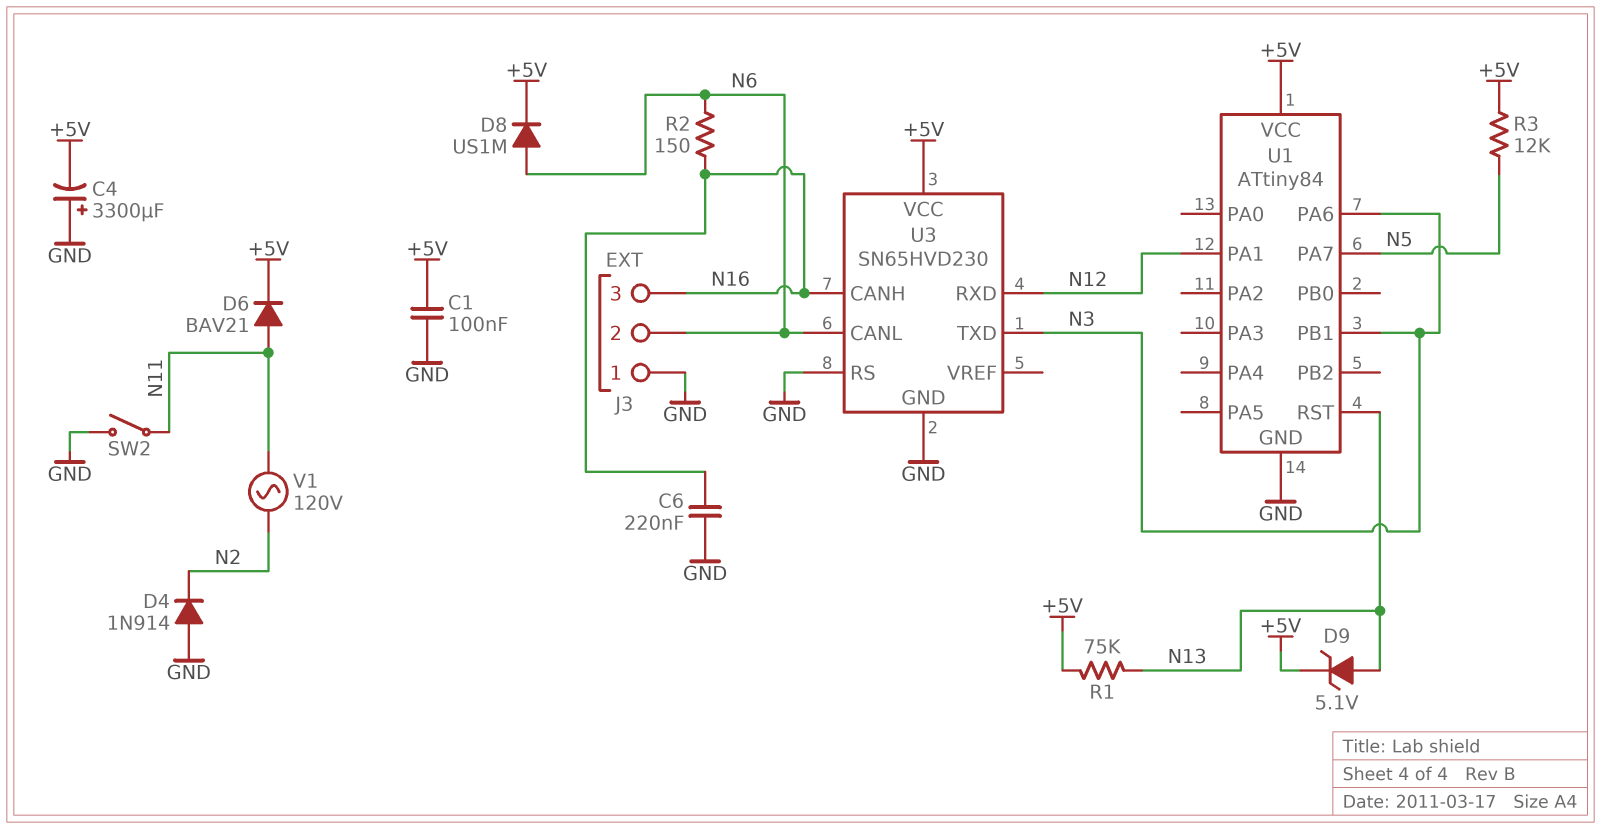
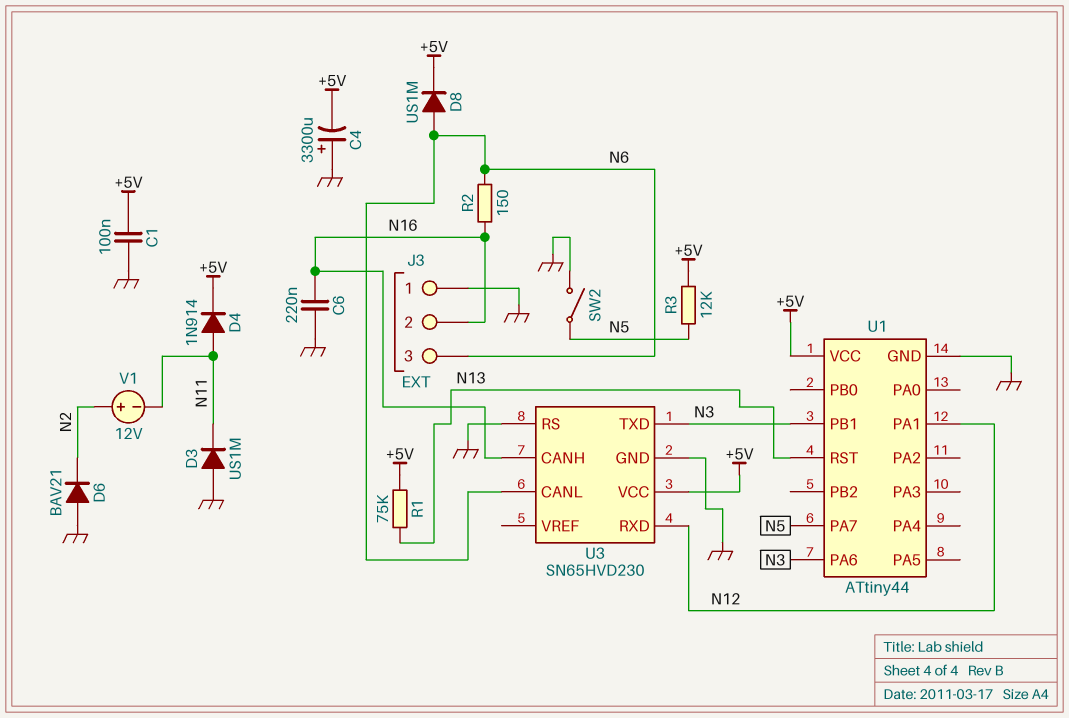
D3: none -> diode US1M (A GND, K N11)
D4: diode 1N914 (A GND, K N2) -> diode 1N914 (A N11, K +5V)
D6: diode BAV21 (A N11, K +5V) -> diode BAV21 (A GND, K N2)
D9: zener 5.1V (A N13, K +5V) -> none
J3 pin 2: N6 -> N16
J3 pin 3: N16 -> N6
SW2: switch (GND, N11) -> switch (GND, N5)
U1: ATtiny84 -> ATtiny44
V1: AC 120V (N2, N11) -> 12V (plus N2, minus N11)

